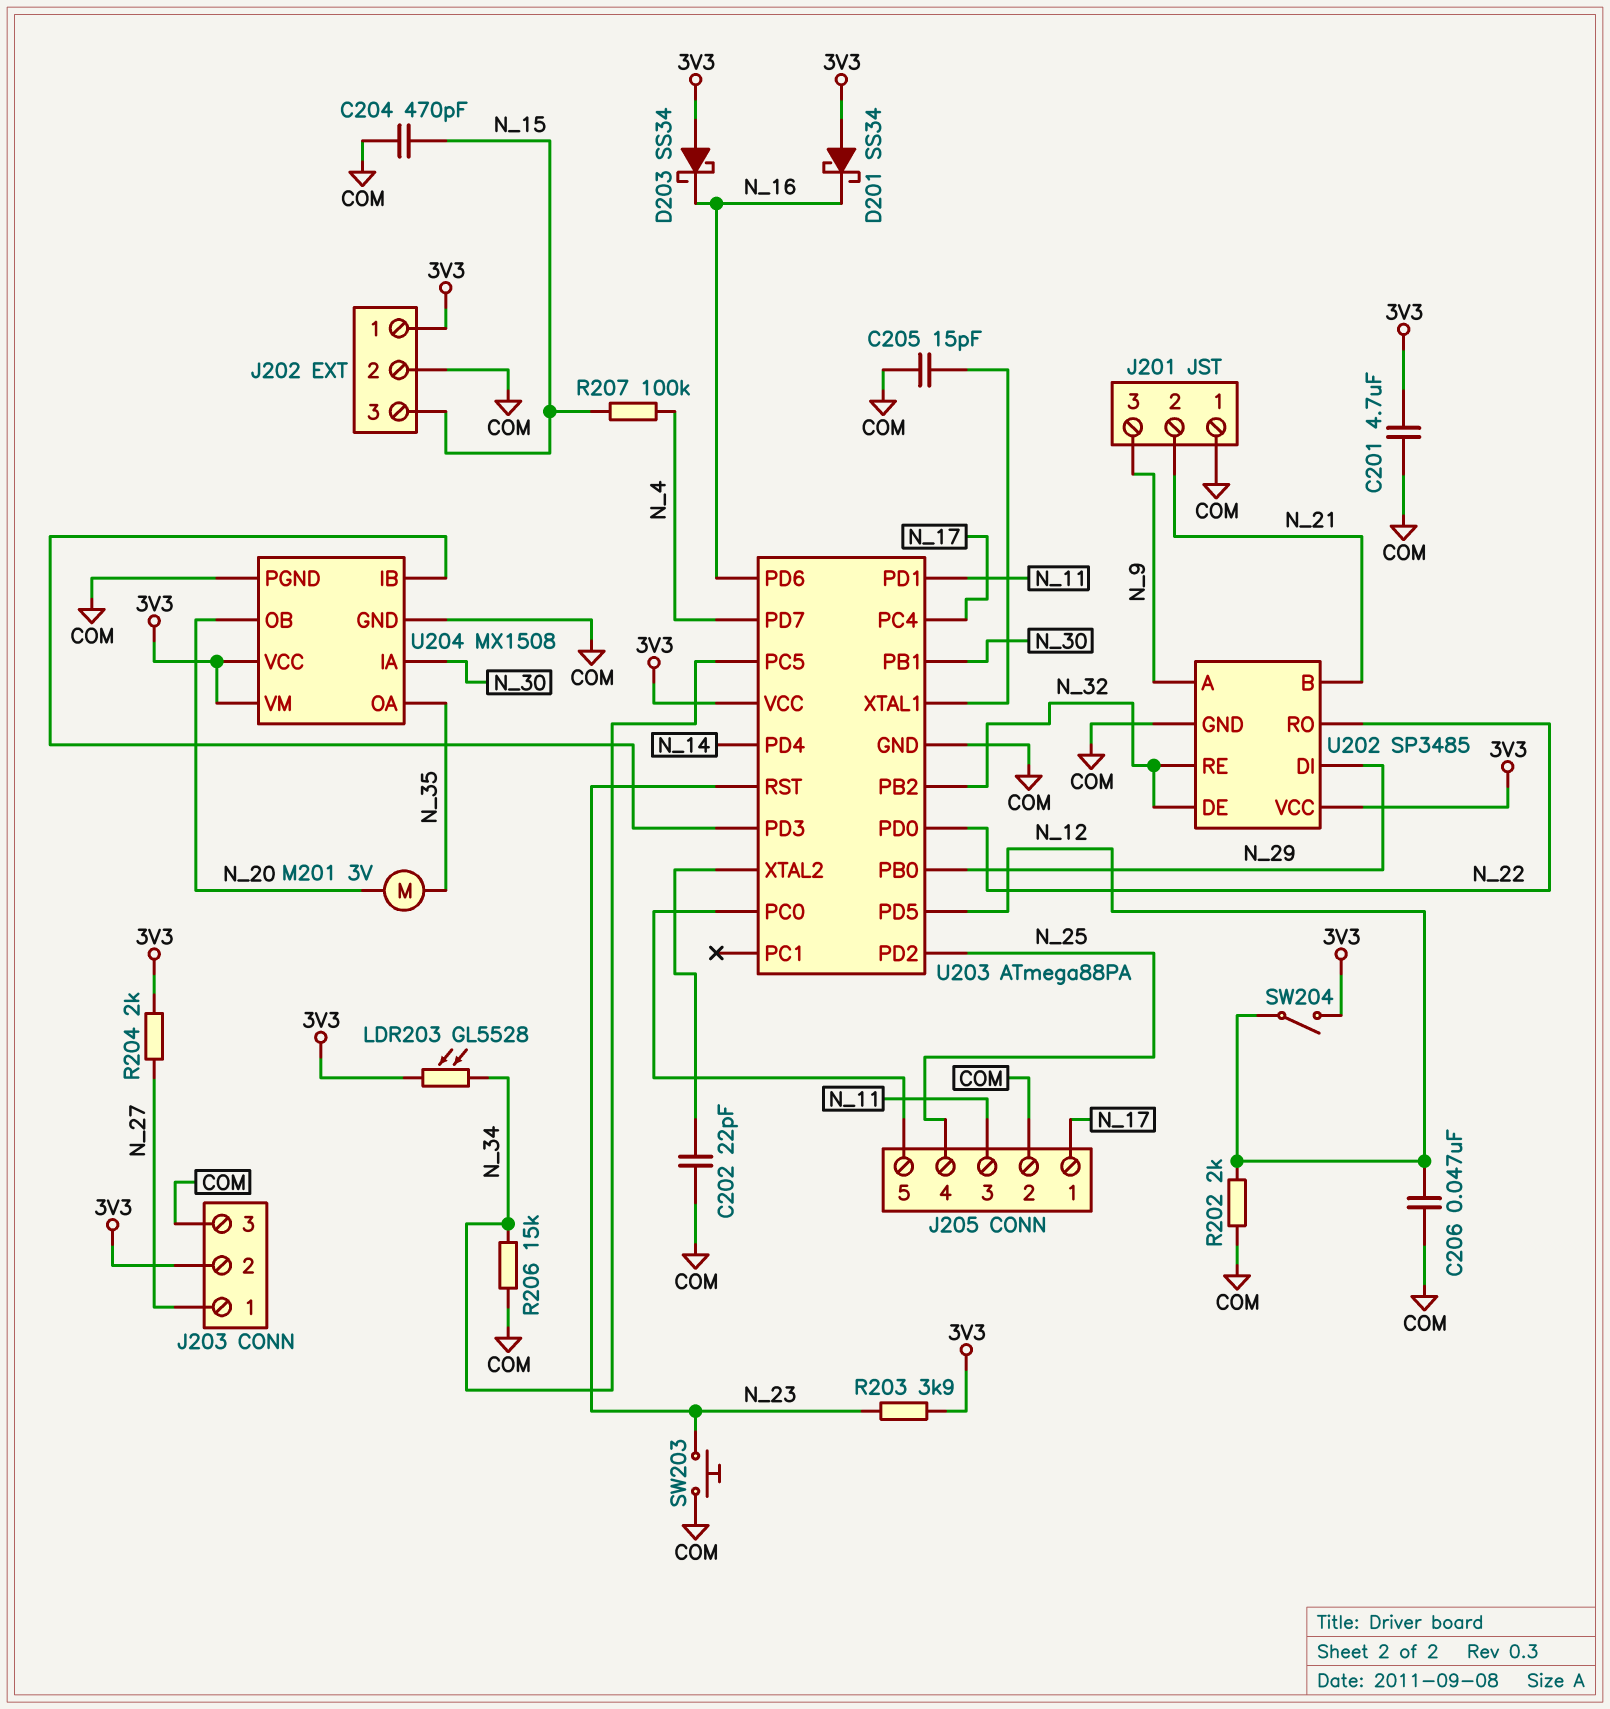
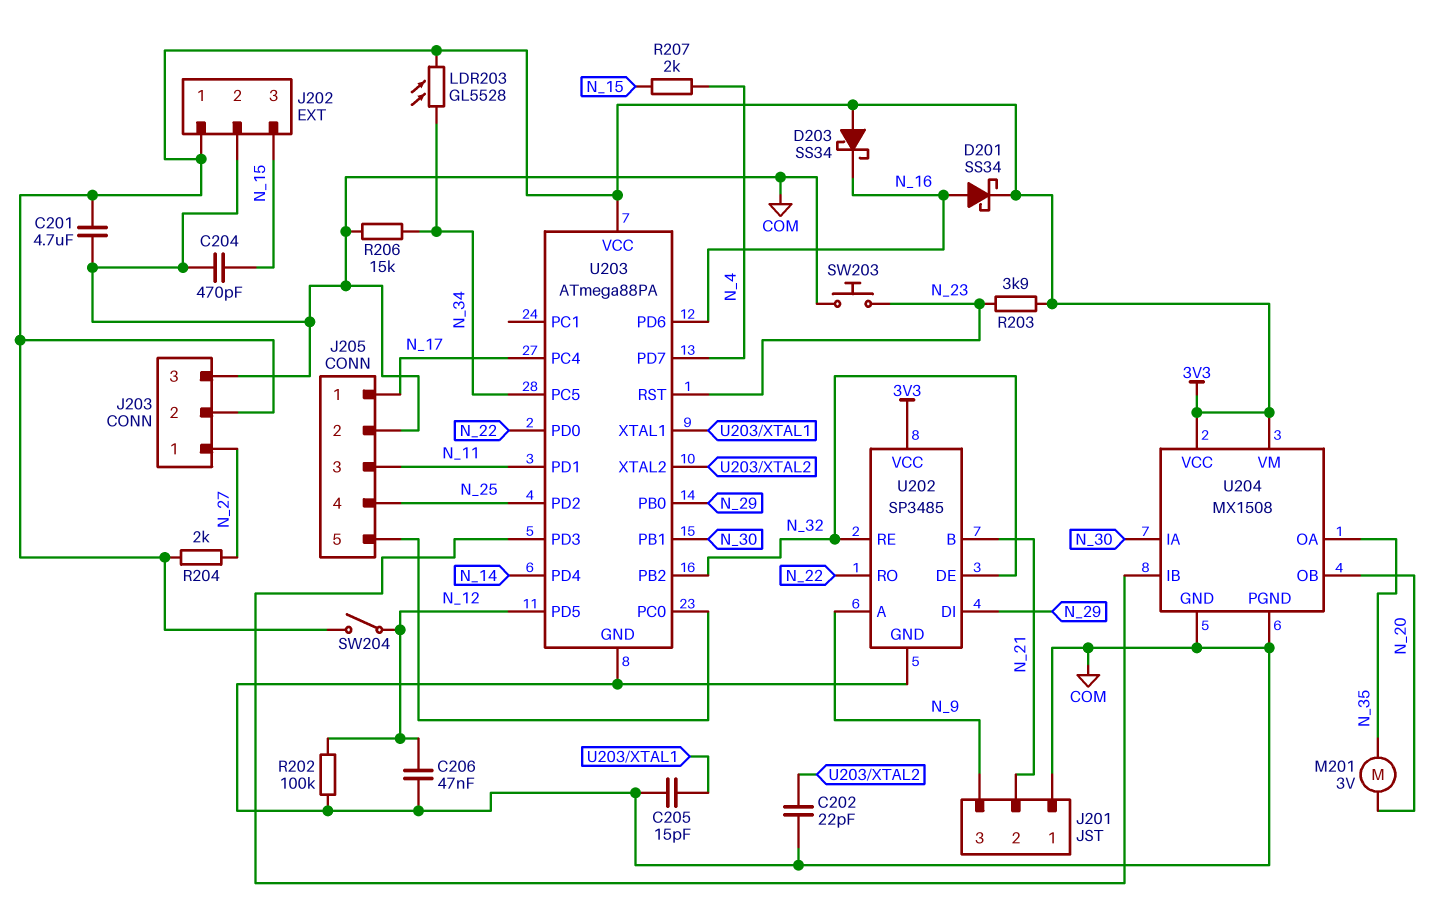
D201: schottky SS34 (A 3V3, K N_16) -> schottky SS34 (A N_16, K 3V3)
R202: 2k (COM, N_12) -> 100k (COM, N_12)
R207: 100k (N_4, N_15) -> 2k (N_4, N_15)

